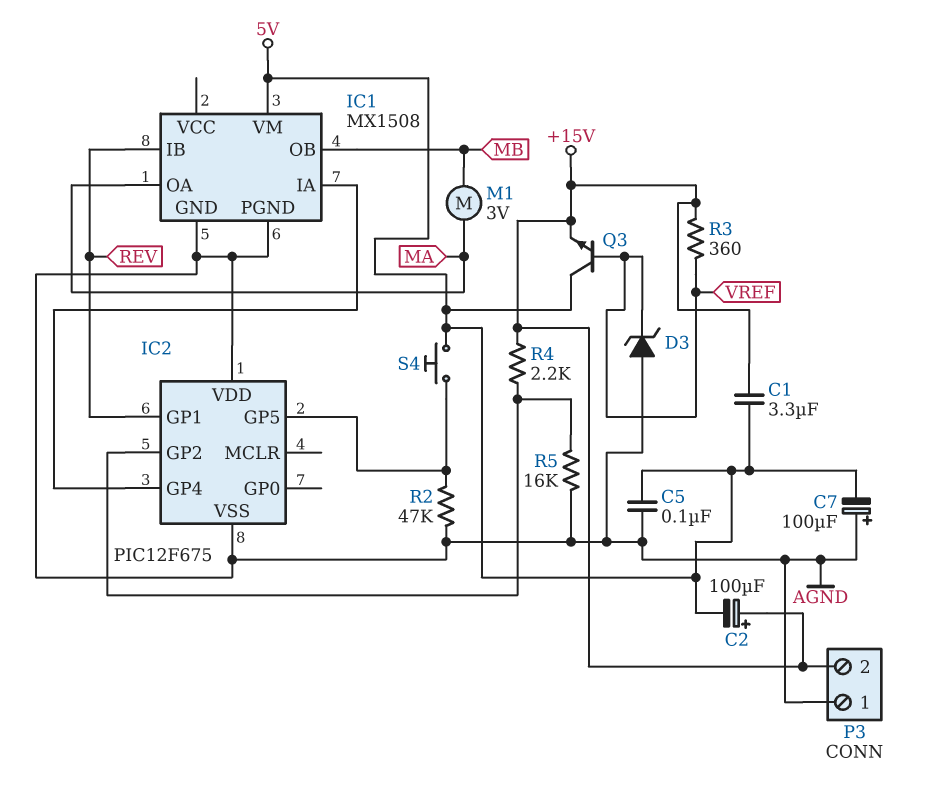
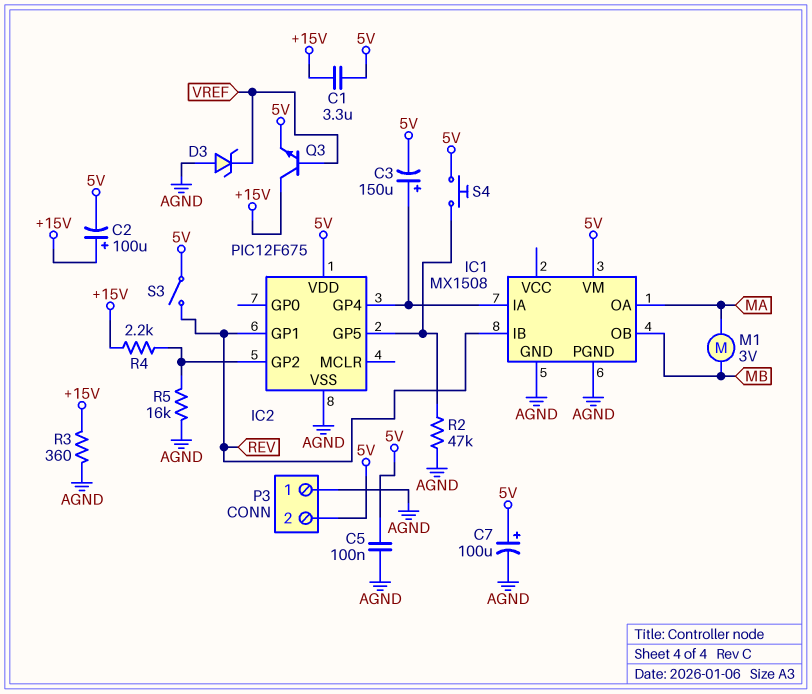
C3: none -> 150uF (plus IC1/IA, minus 5V)
C7: 100uF (plus AGND, minus 5V) -> 100uF (plus 5V, minus AGND)
IC2 pin VDD: AGND -> 5V
P3 pin 2: +15V -> 5V
Q3: NPN (B VREF, C 5V, E +15V) -> NPN (B VREF, C +15V, E 5V)
R3: 360 (+15V, VREF) -> 360 (+15V, AGND)
S3: none -> switch (5V, REV)

